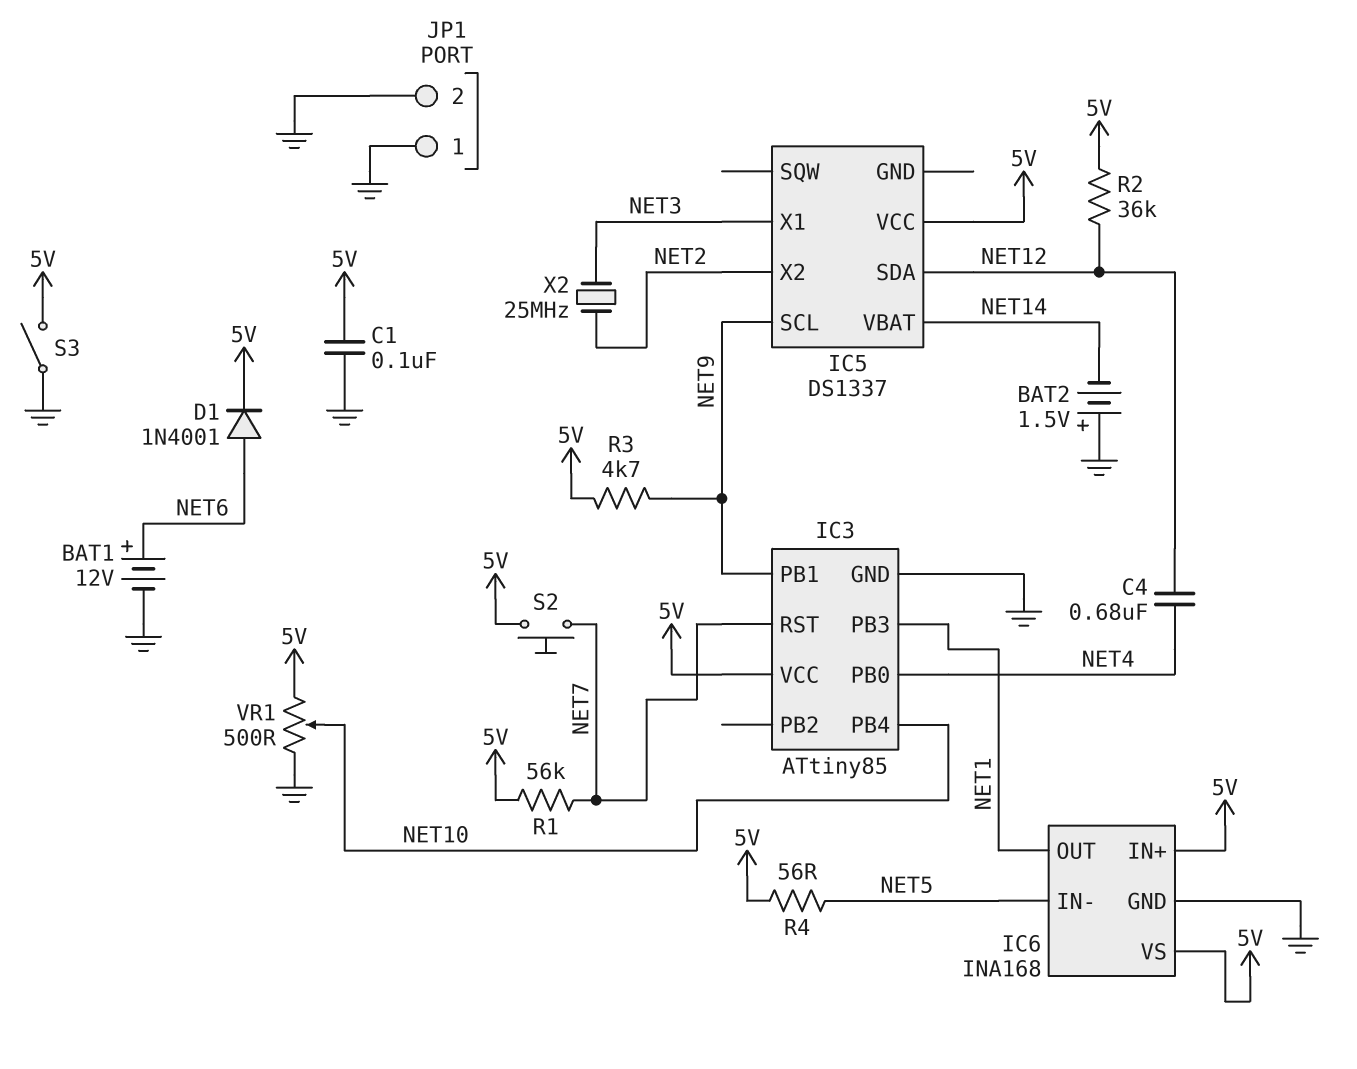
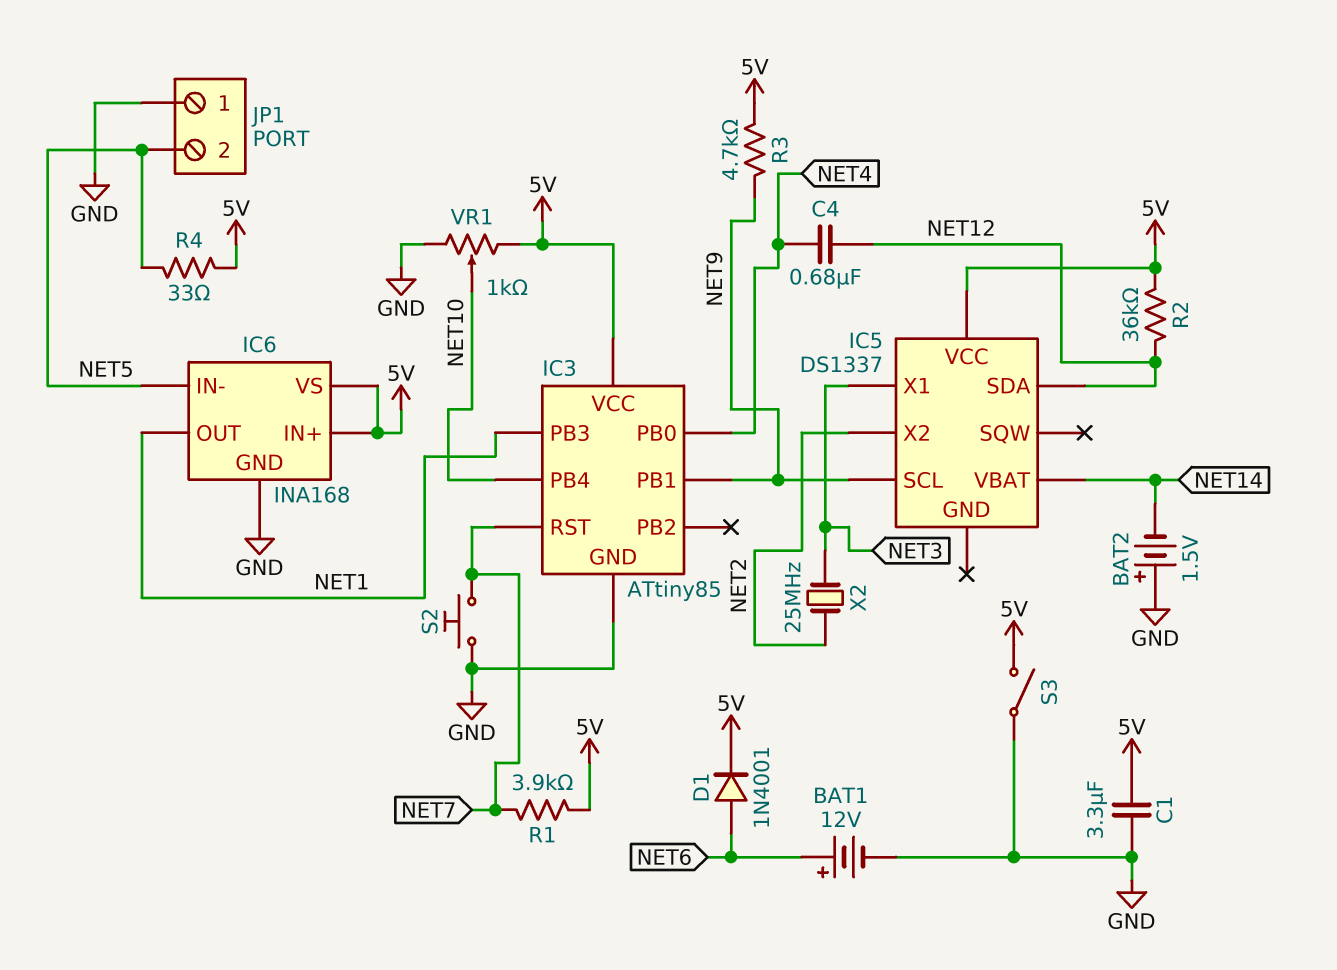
C1: 100nF (5V, GND) -> 3.3uF (5V, GND)
JP1 pin 2: GND -> NET5
R1: 56k (5V, NET7) -> 3.9k (5V, NET7)
R4: 56 (5V, NET5) -> 33 (5V, NET5)
S2: button (5V, NET7) -> button (GND, NET7)
VR1: 500 (5V, GND, wiper NET10) -> 1k (5V, GND, wiper NET10)

